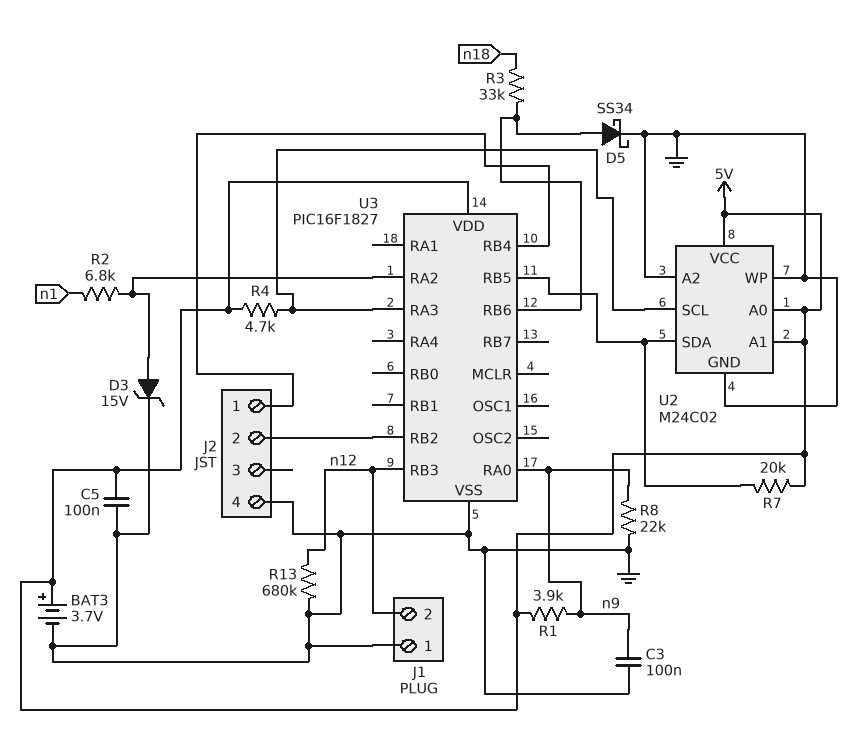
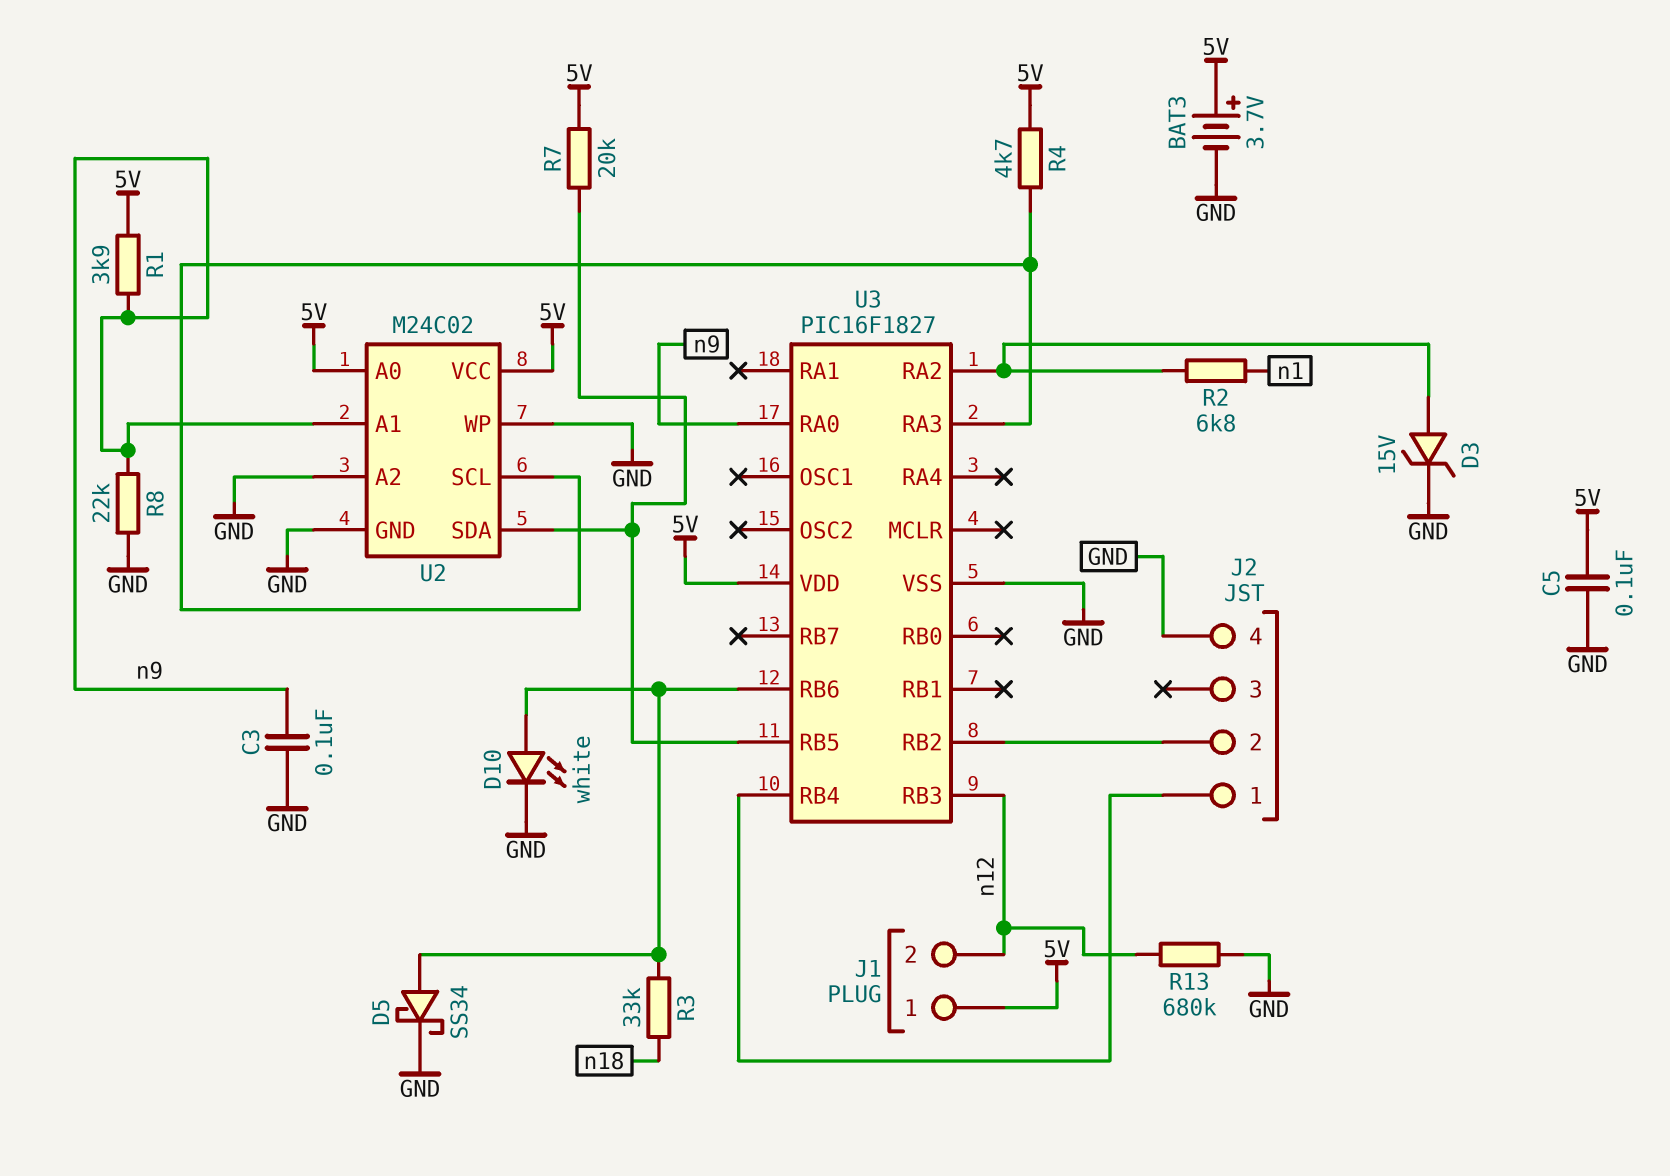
D10: none -> LED white (A U3/RB6, K GND)
J1 pin 1: GND -> 5V
U2 pin A1: 5V -> n9

